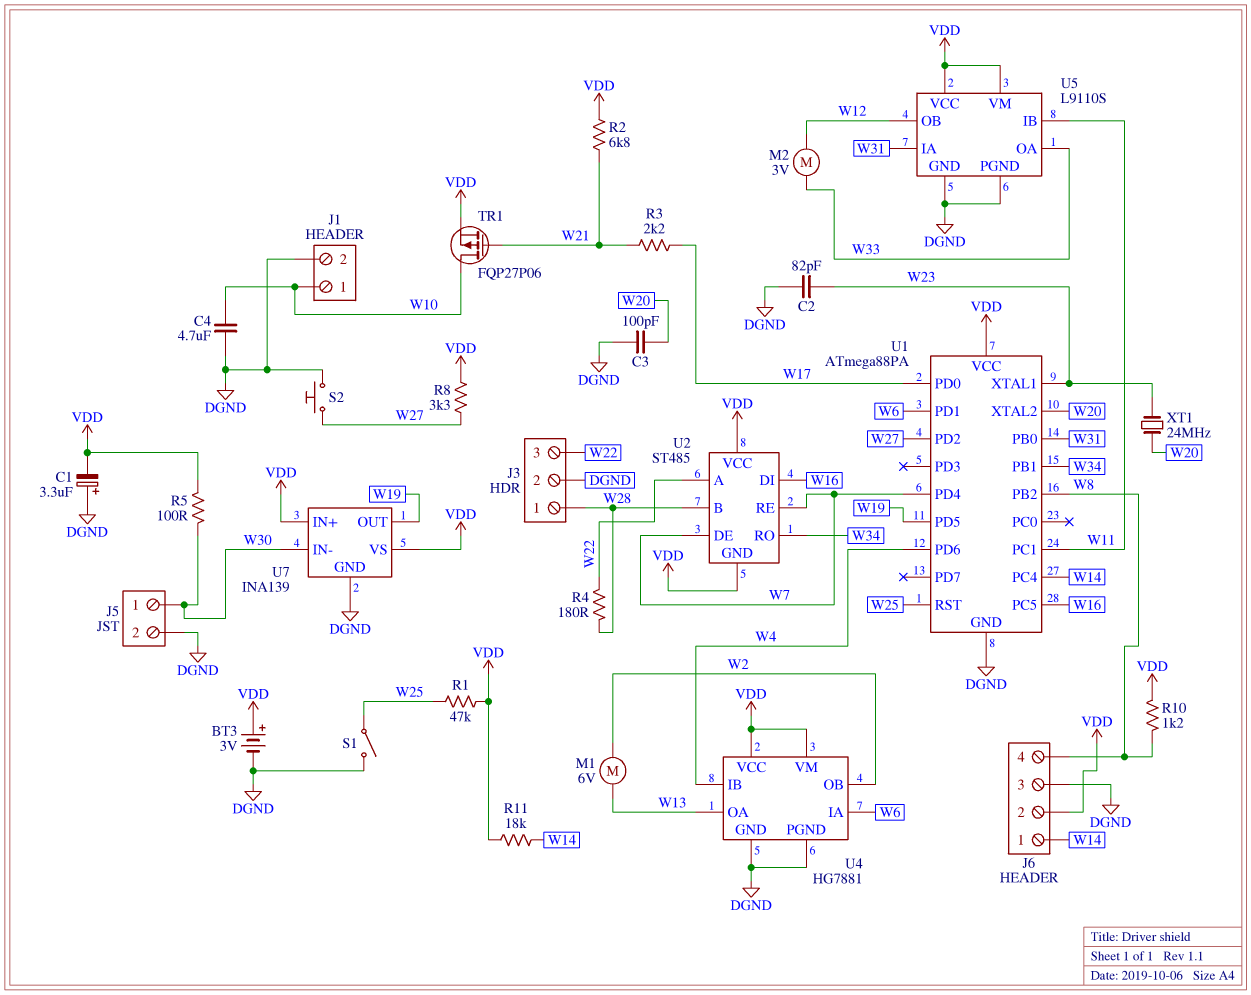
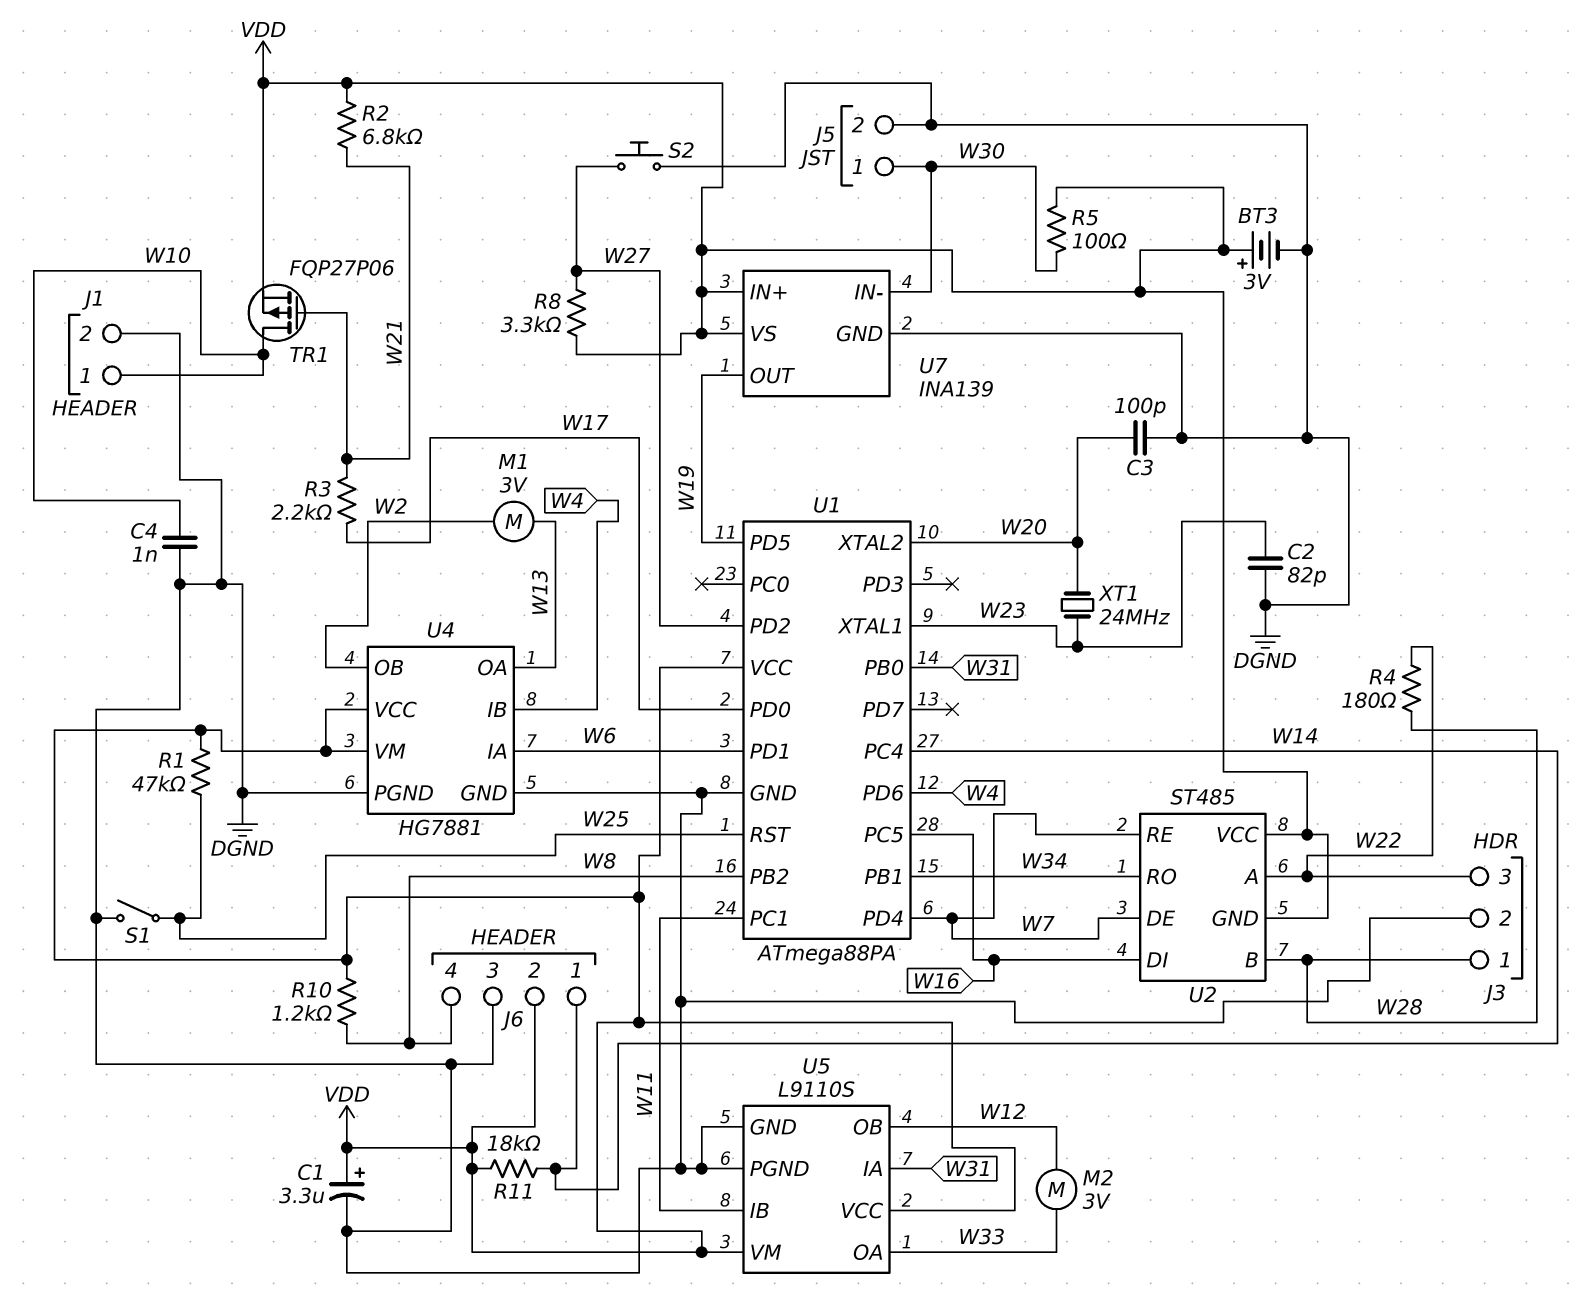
C1: 3.3uF (plus DGND, minus VDD) -> 3.3uF (plus VDD, minus DGND)
C4: 4.7uF (DGND, W10) -> 1nF (DGND, W10)
M1: motor 6V (W2, W13) -> motor 3V (W2, W13)

